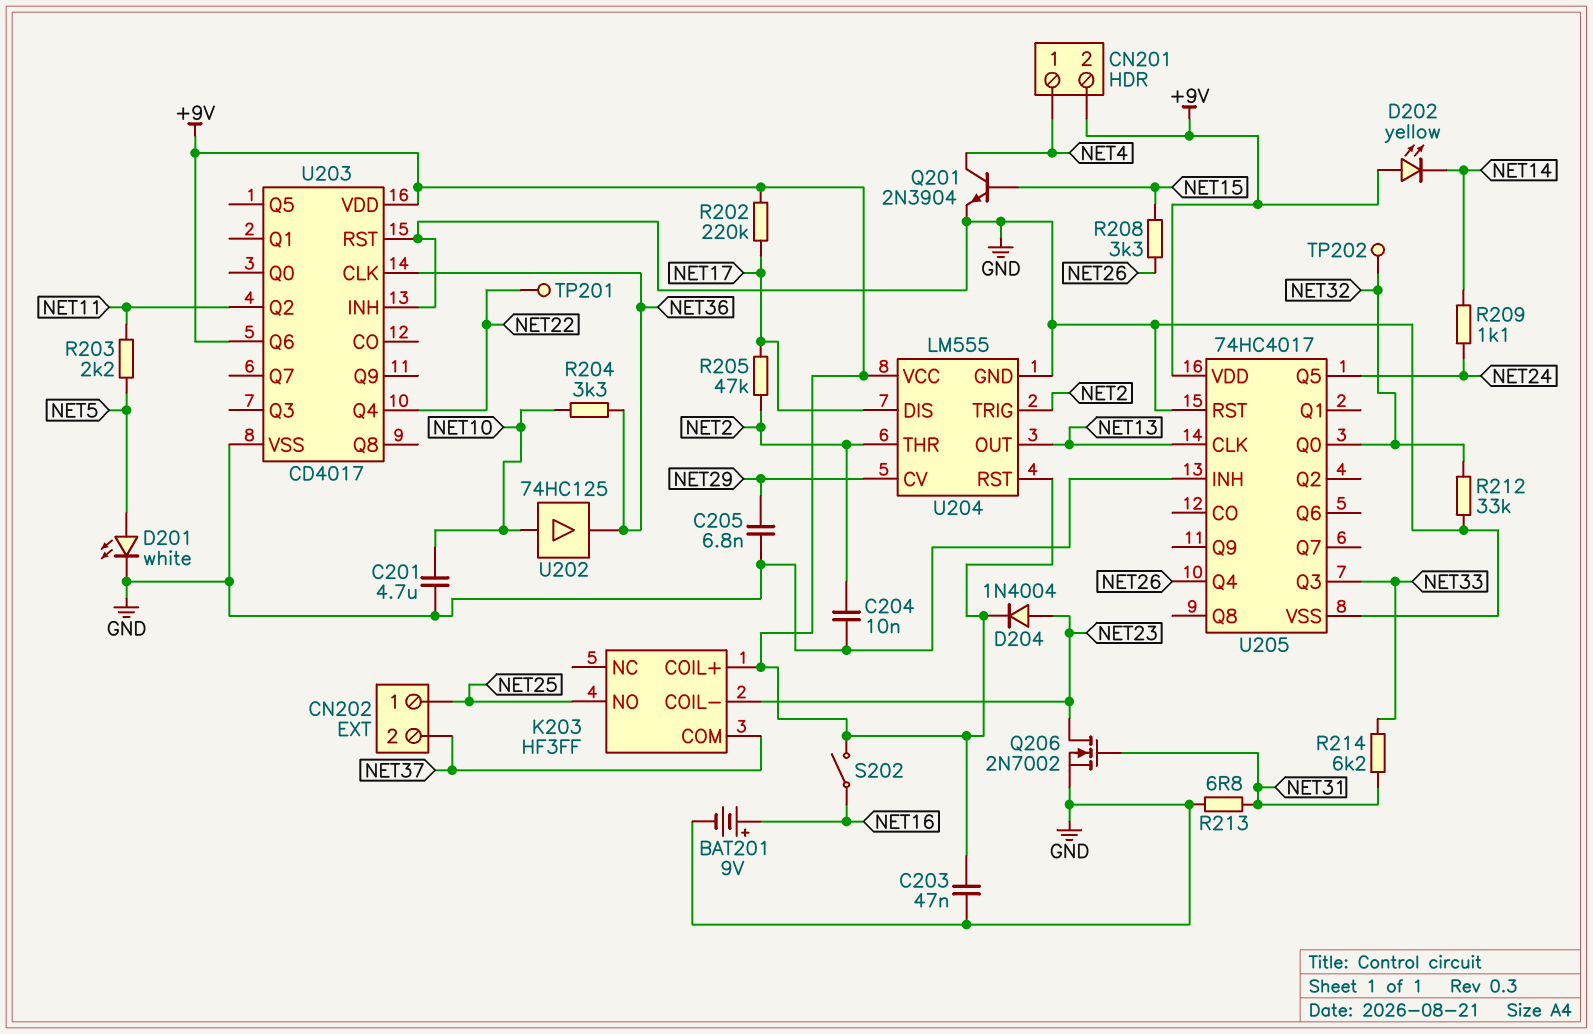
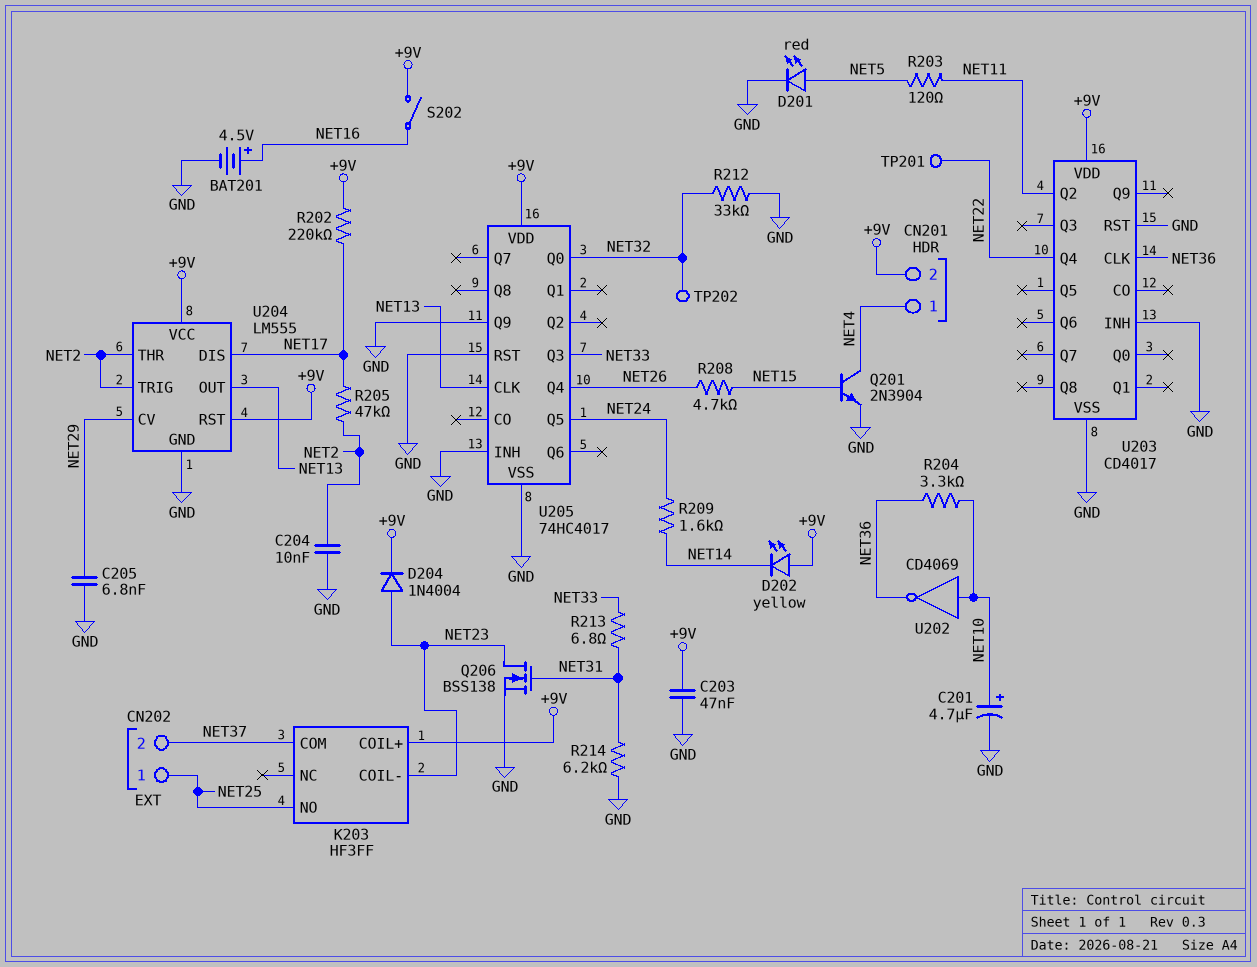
BAT201: 9V (plus NET16, minus GND) -> 4.5V (plus NET16, minus GND)
C201: 4.7uF (GND, NET10) -> 4.7uF (plus NET10, minus GND)
D201: LED white (A NET5, K GND) -> LED red (A NET5, K GND)
Q206: NMOS 2N7002 (G NET31, D NET23, S GND) -> NMOS BSS138 (G NET31, D NET23, S GND)
R203: 2.2k (NET5, NET11) -> 120 (NET5, NET11)
R208: 3.3k (NET15, NET26) -> 4.7k (NET15, NET26)
R209: 1.1k (NET14, NET24) -> 1.6k (NET14, NET24)
R213: 6.8 (GND, NET31) -> 6.8 (NET31, NET33)
R214: 6.2k (NET31, NET33) -> 6.2k (GND, NET31)
U202: buffer 74HC125 (in NET10, out NET36) -> NOT CD4069 (in NET10, out NET36)
U203 pin Q6: +9V -> none
U205 pin Q9: none -> GND

